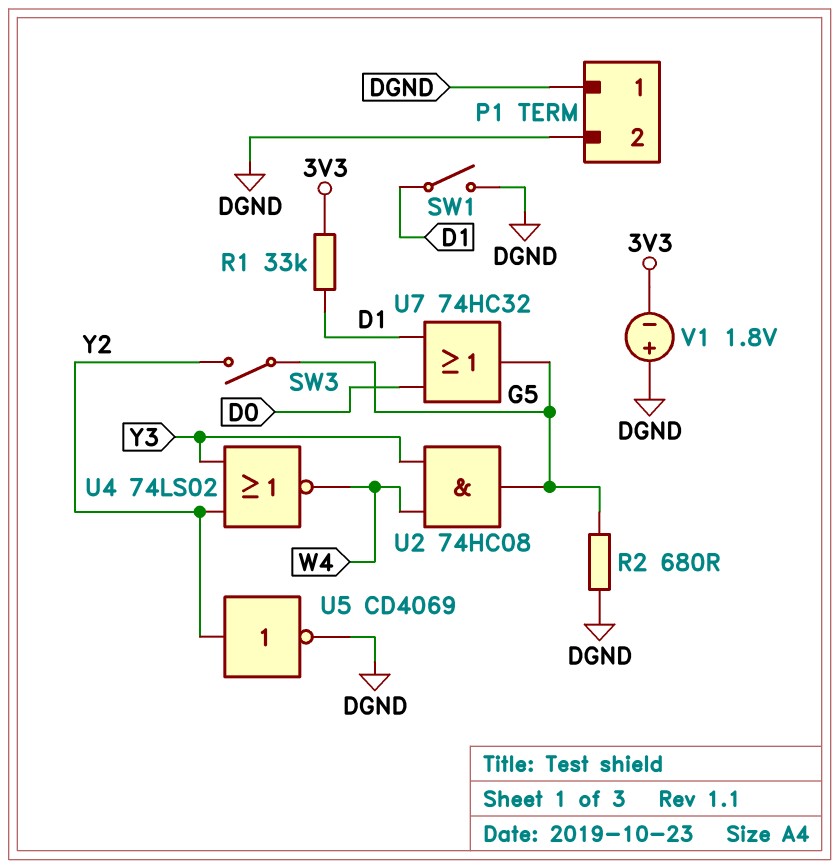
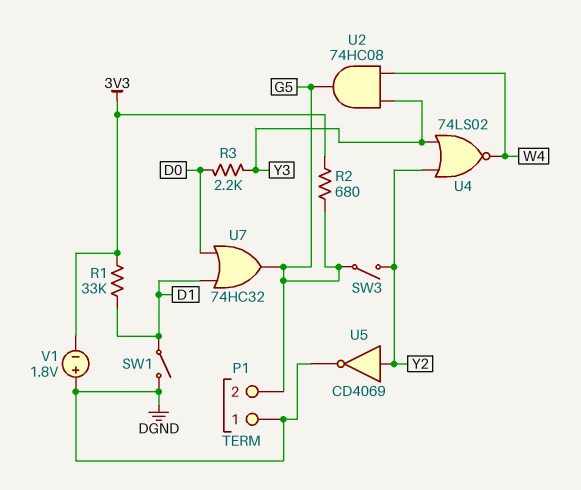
P1 pin 2: DGND -> G5
R2: 680 (DGND, G5) -> 680 (3V3, G5)
R3: none -> 2.2k (D0, Y3)

